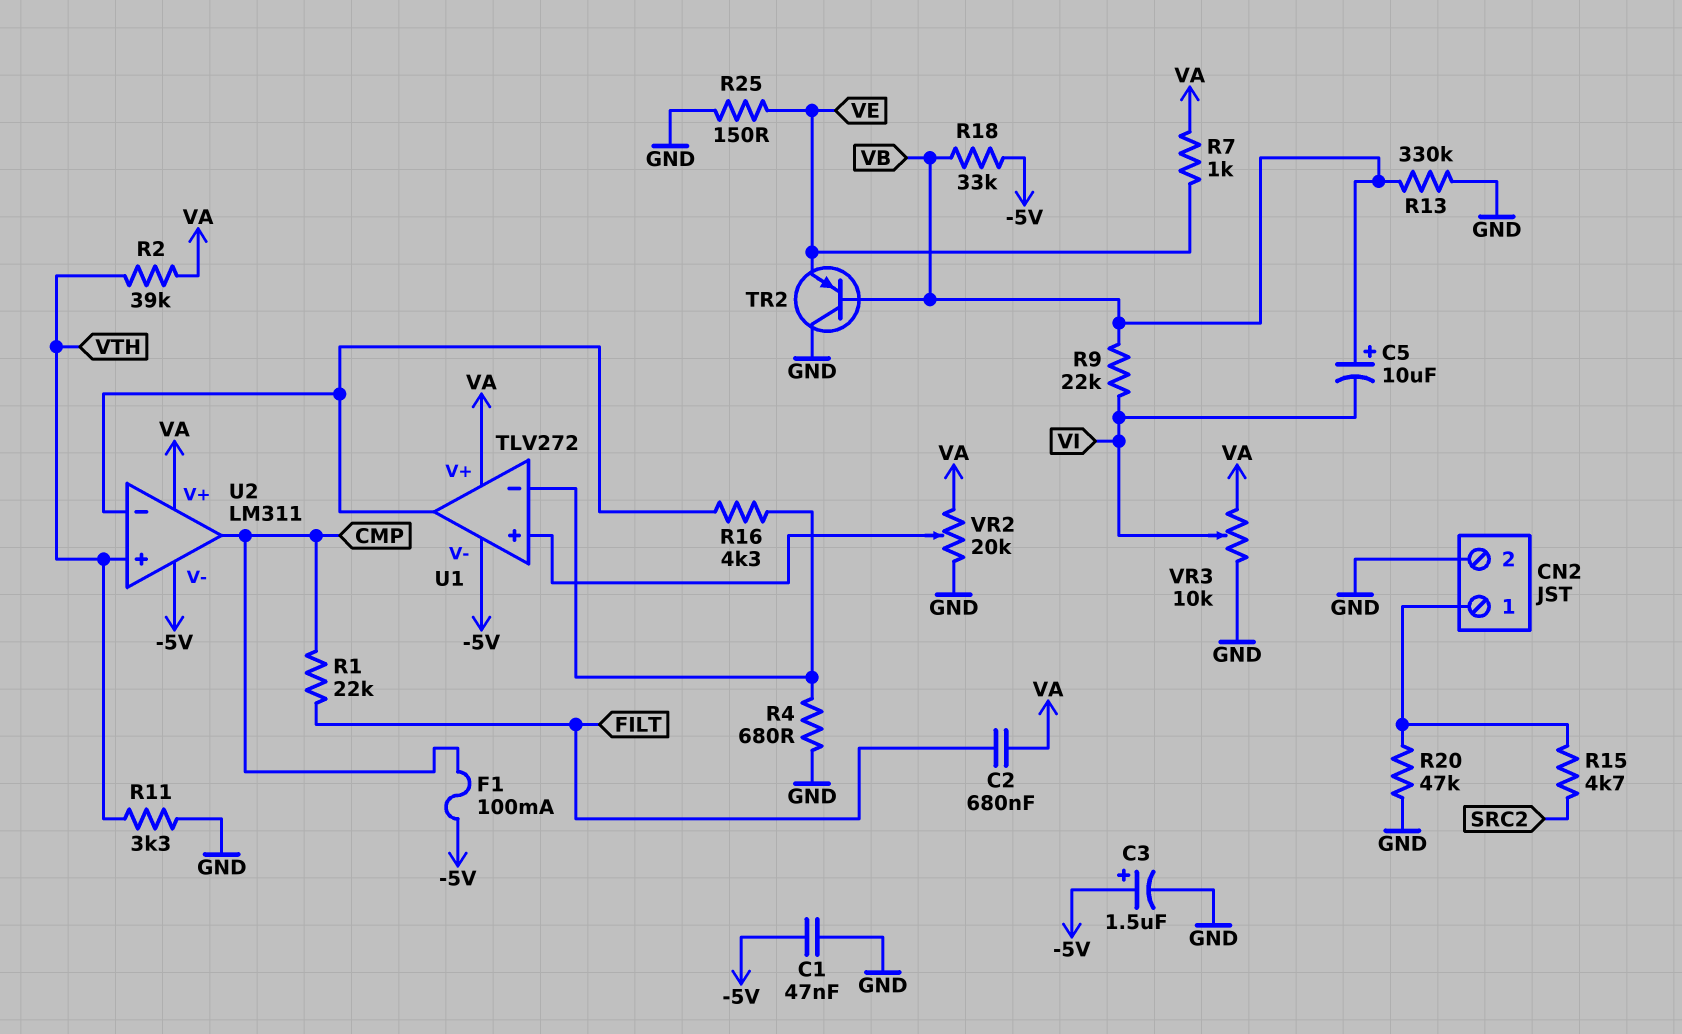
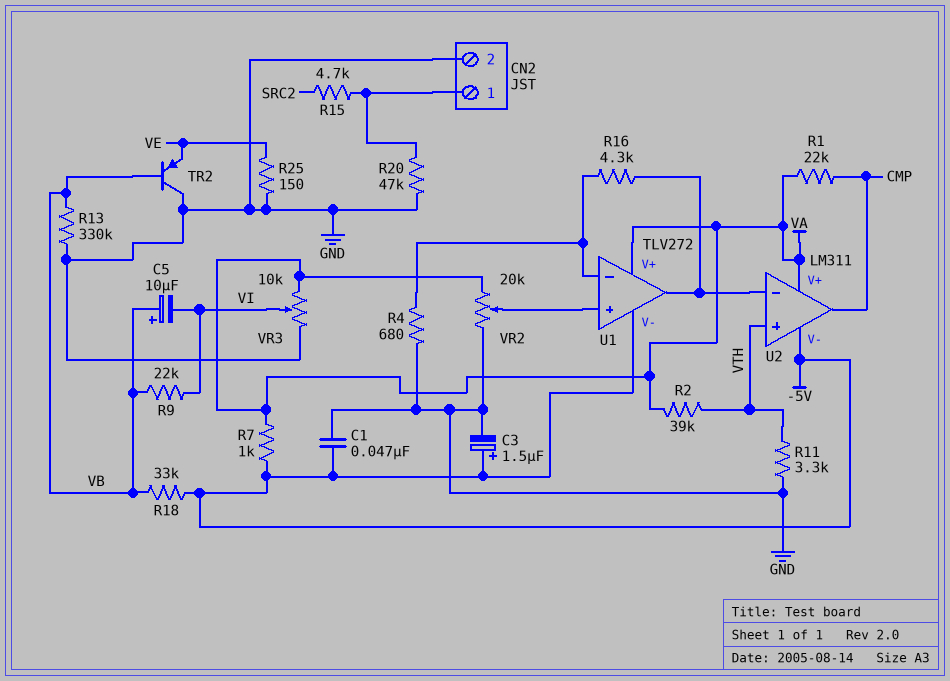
C2: 680nF (FILT, VA) -> none
F1: 100mA (-5V, CMP) -> none
R1: 22k (CMP, FILT) -> 22k (CMP, VA)
R7: 1k (VA, VE) -> 1k (-5V, VA)

